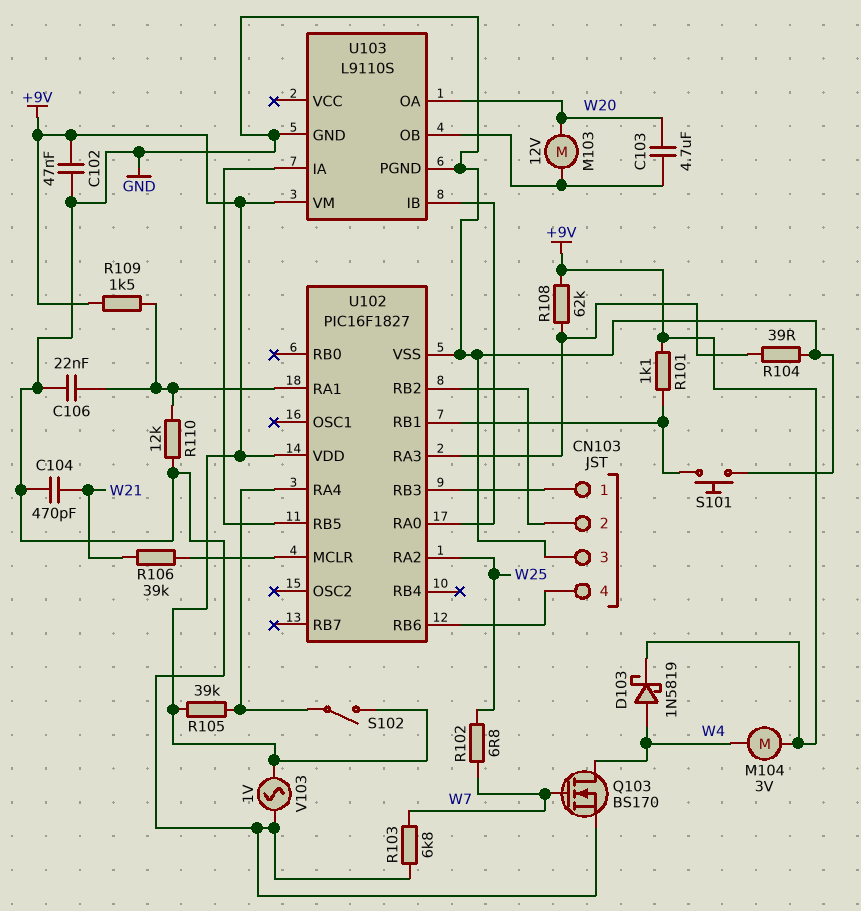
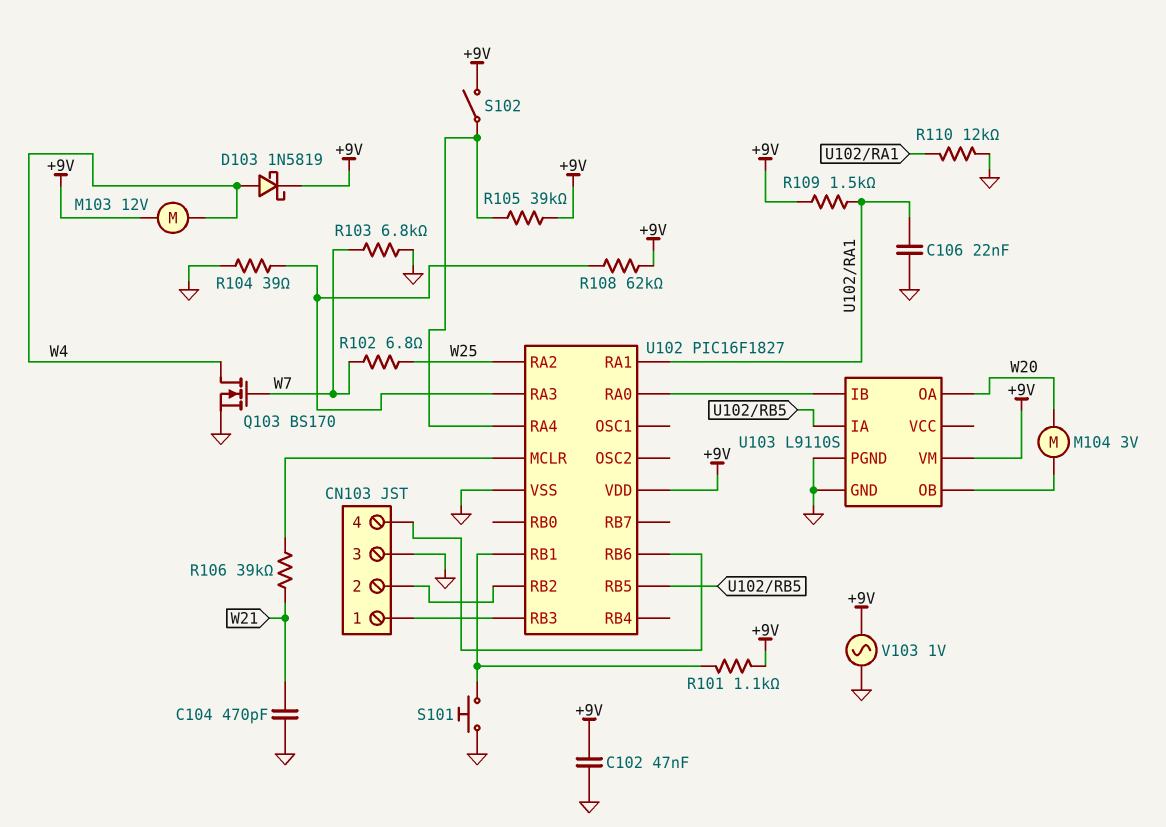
C103: 4.7uF (U103/OB, W20) -> none
M103: motor 12V (U103/OB, W20) -> motor 12V (+9V, W4)
M104: motor 3V (+9V, W4) -> motor 3V (U103/OB, W20)

